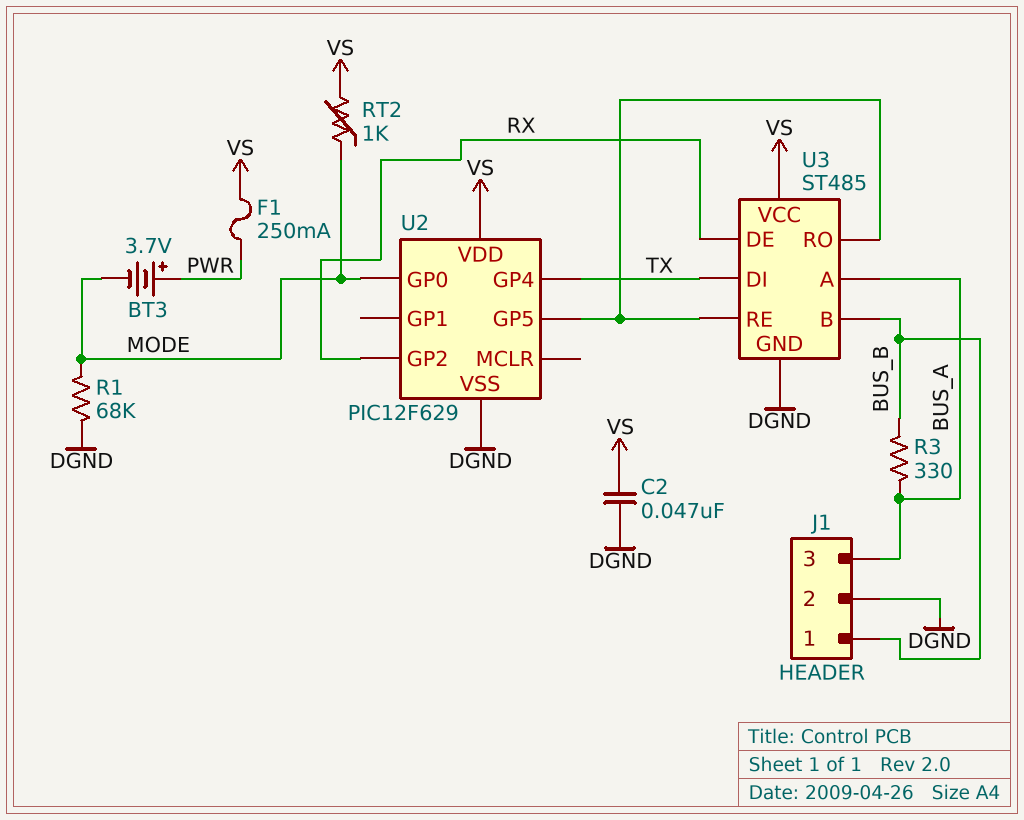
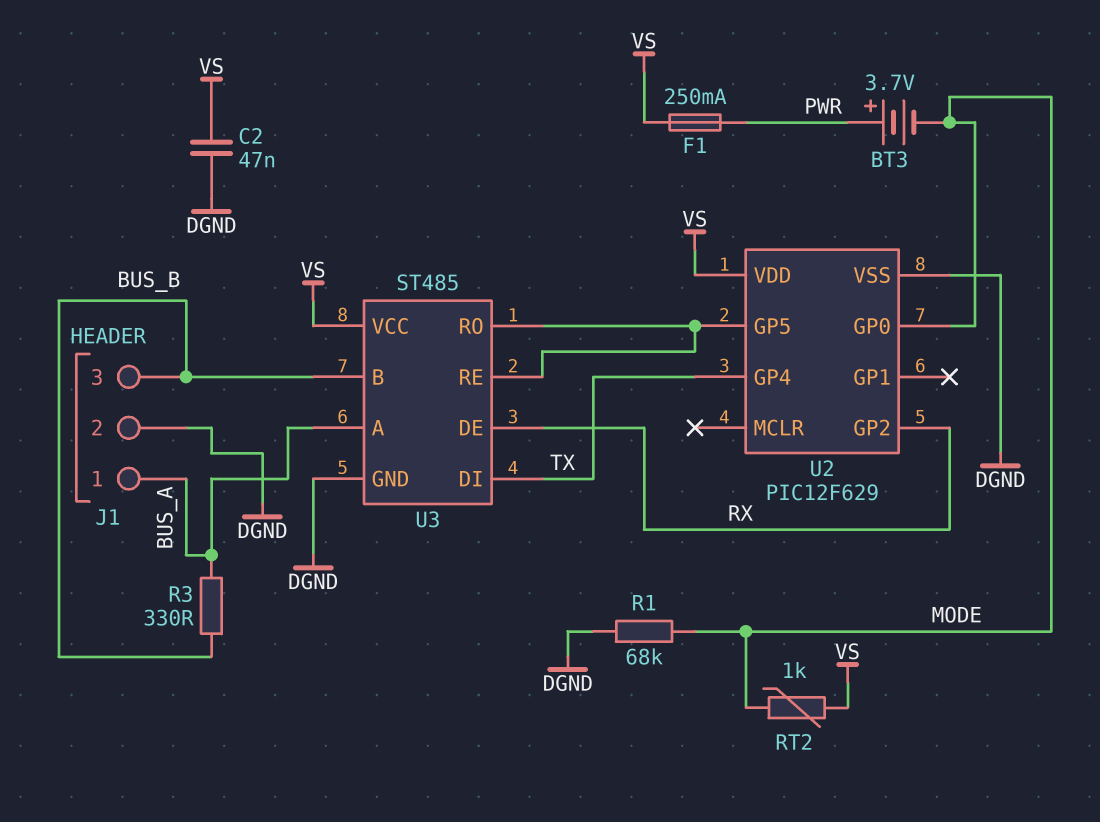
J1 pin 1: BUS_B -> BUS_A
J1 pin 3: BUS_A -> BUS_B

